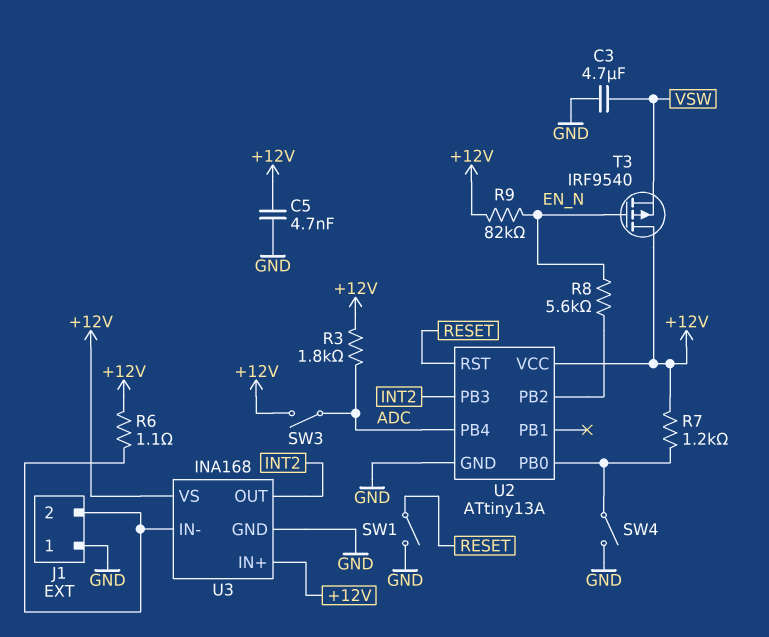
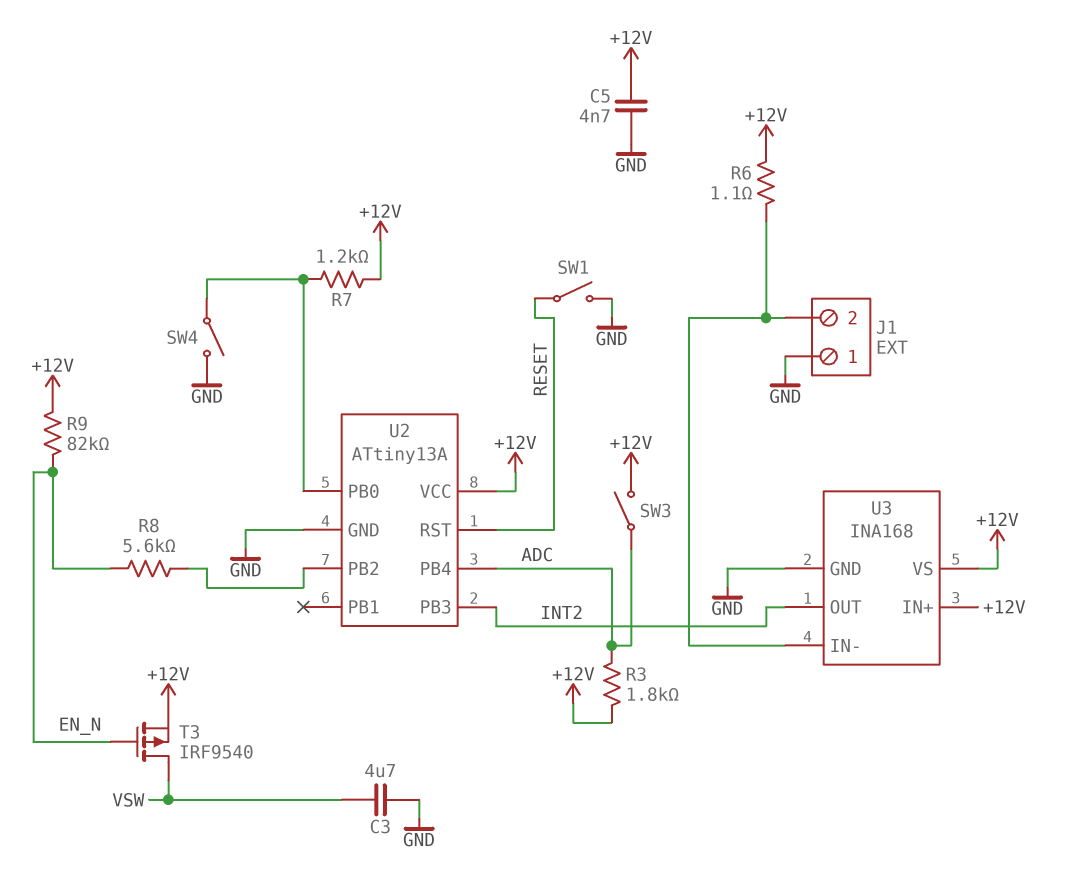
T3: PMOS IRF9540 (G EN_N, D +12V, S VSW) -> PMOS IRF9540 (G EN_N, D VSW, S +12V)

